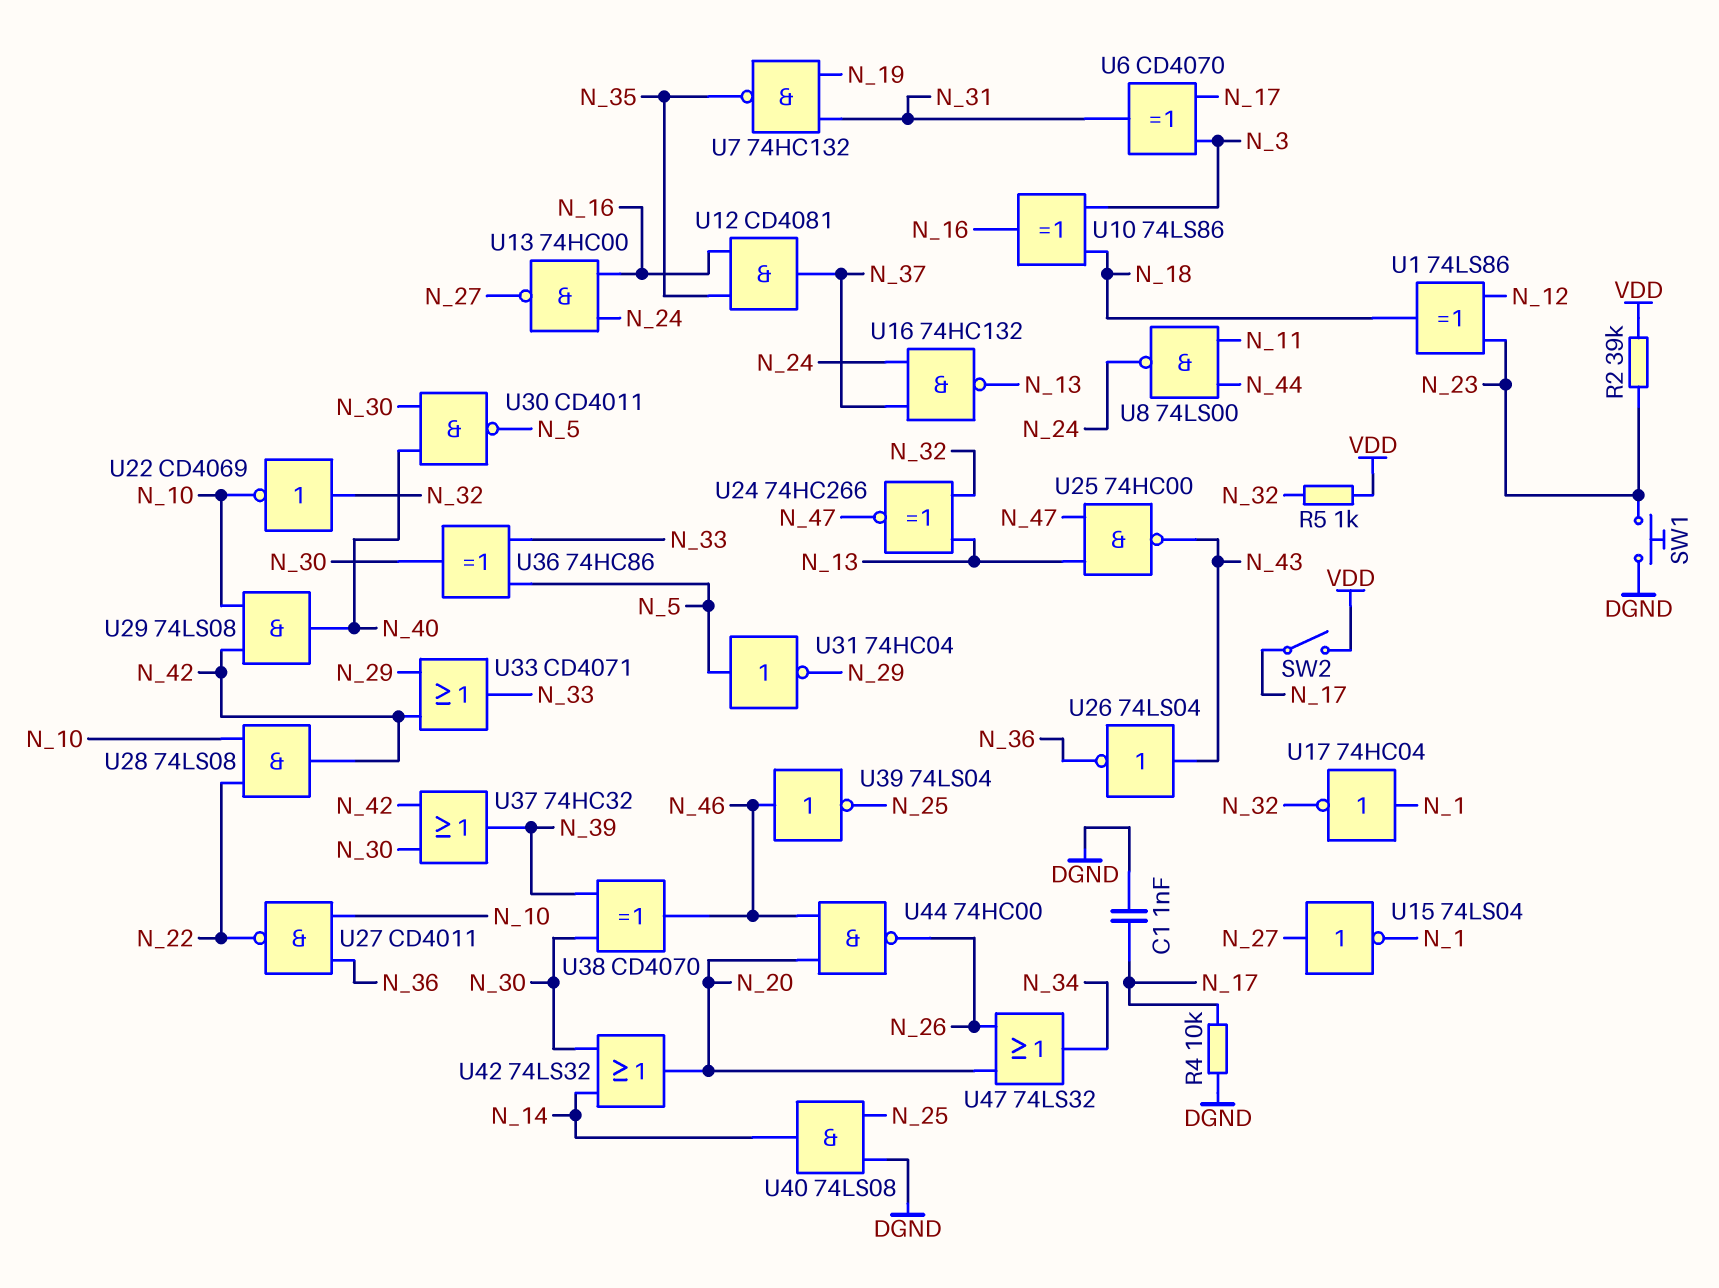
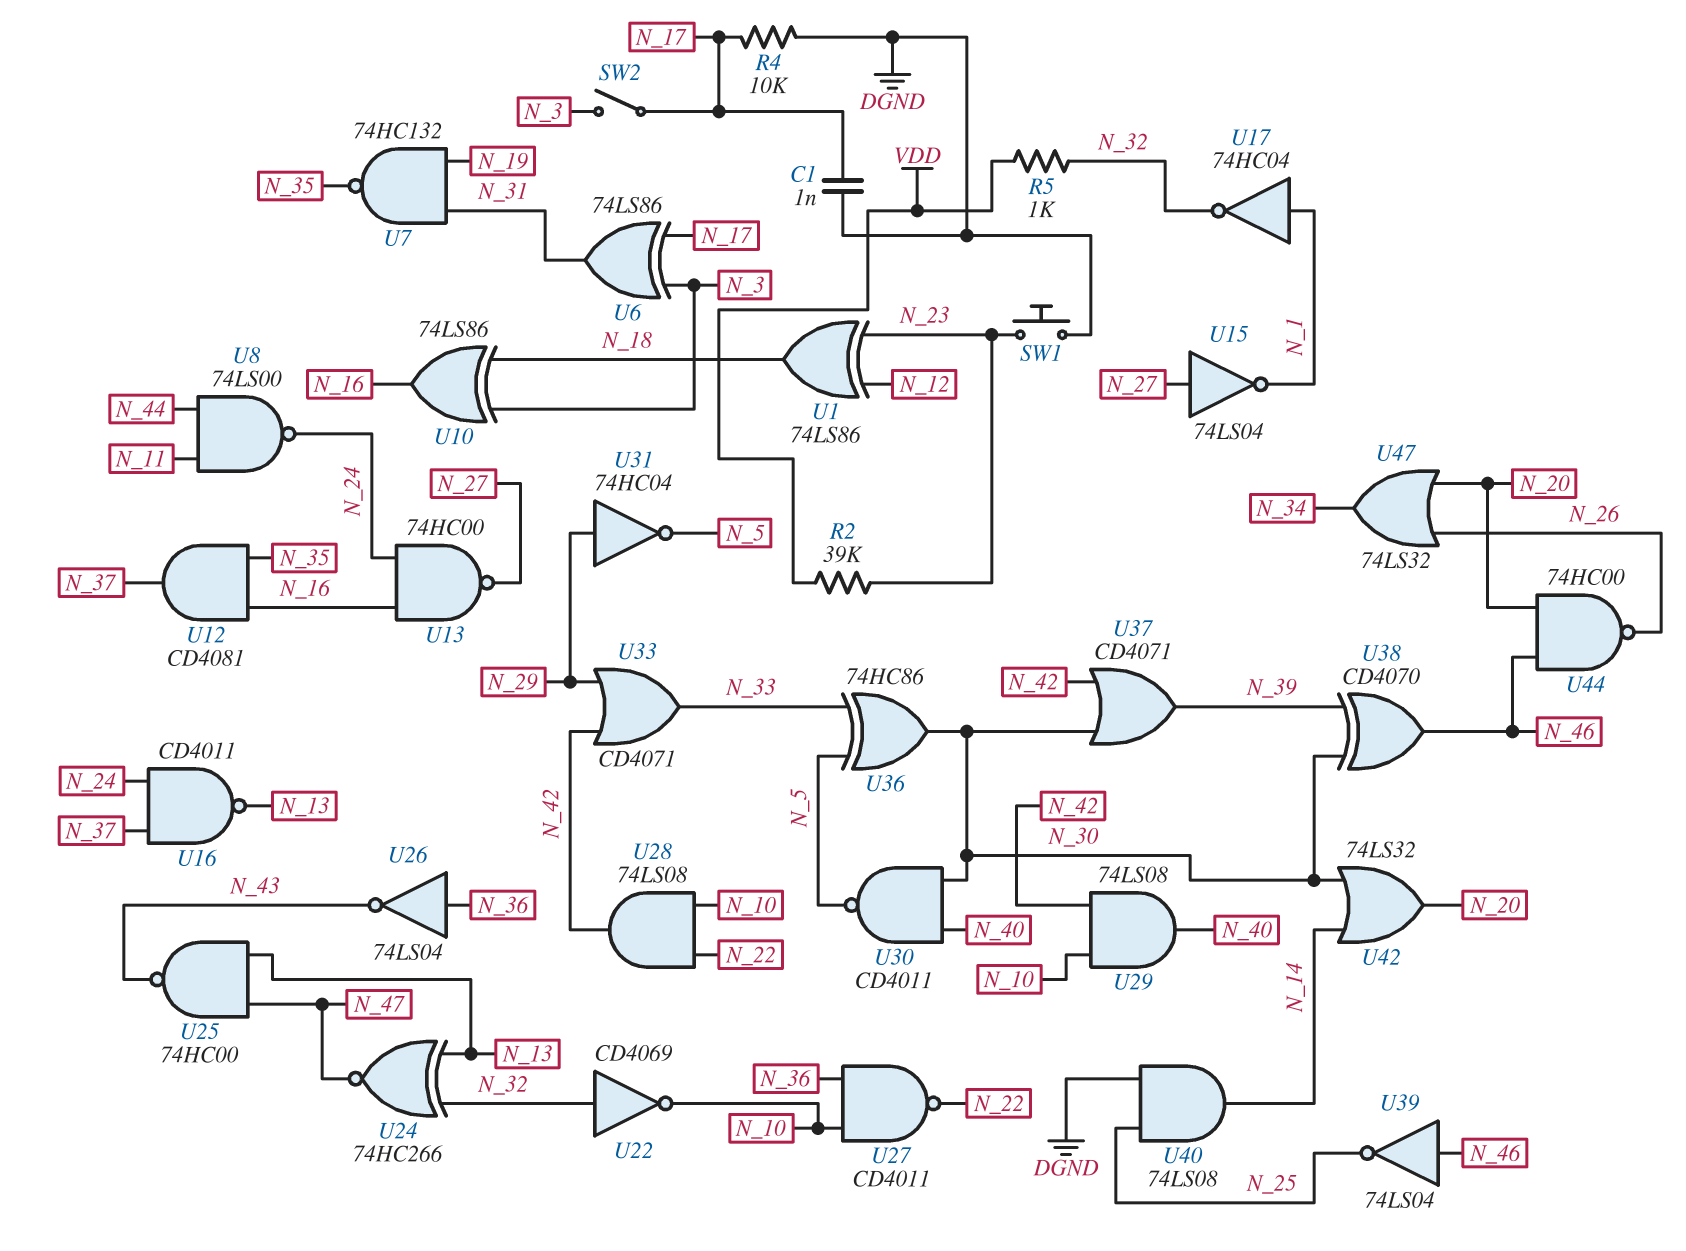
SW2: switch (N_17, VDD) -> switch (N_3, N_17)
U6: XOR CD4070 (in N_3, in N_17, out N_31) -> XOR 74LS86 (in N_3, in N_17, out N_31)
U16: NAND 74HC132 (in N_24, in N_37, out N_13) -> NAND CD4011 (in N_24, in N_37, out N_13)
U26: NOT 74LS04 (in N_43, out N_36) -> NOT 74LS04 (in N_36, out N_43)
U31: NOT 74HC04 (in N_5, out N_29) -> NOT 74HC04 (in N_29, out N_5)
U37: OR 74HC32 (in N_30, in N_42, out N_39) -> OR CD4071 (in N_30, in N_42, out N_39)

